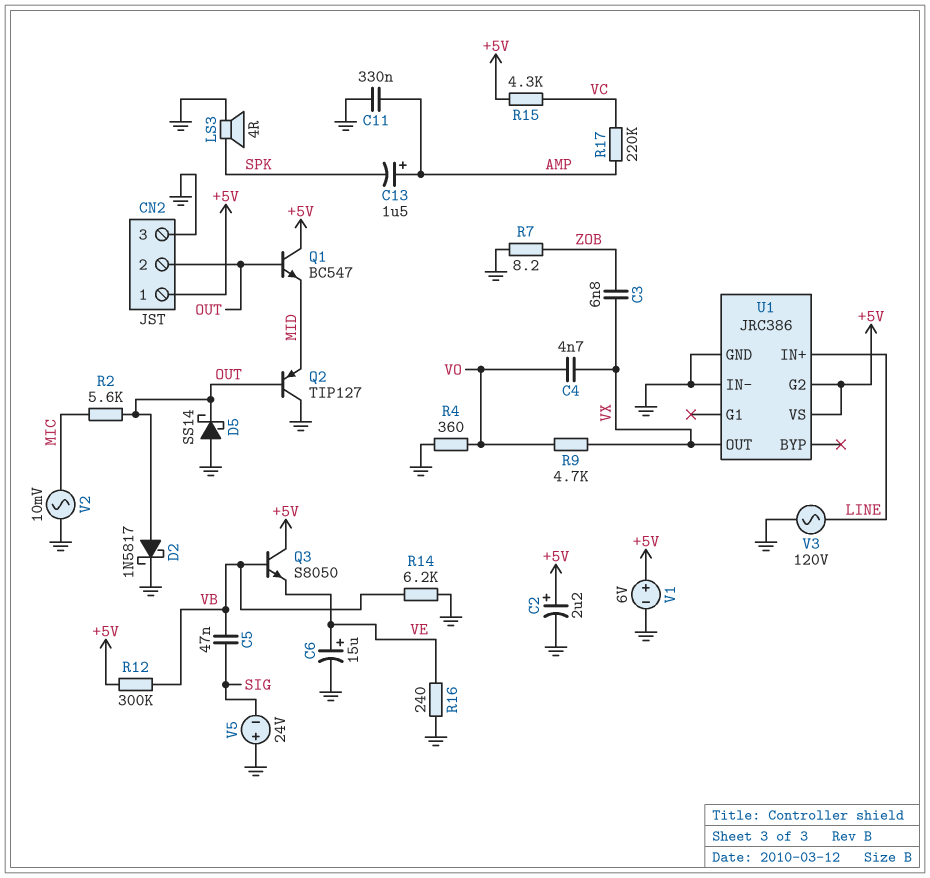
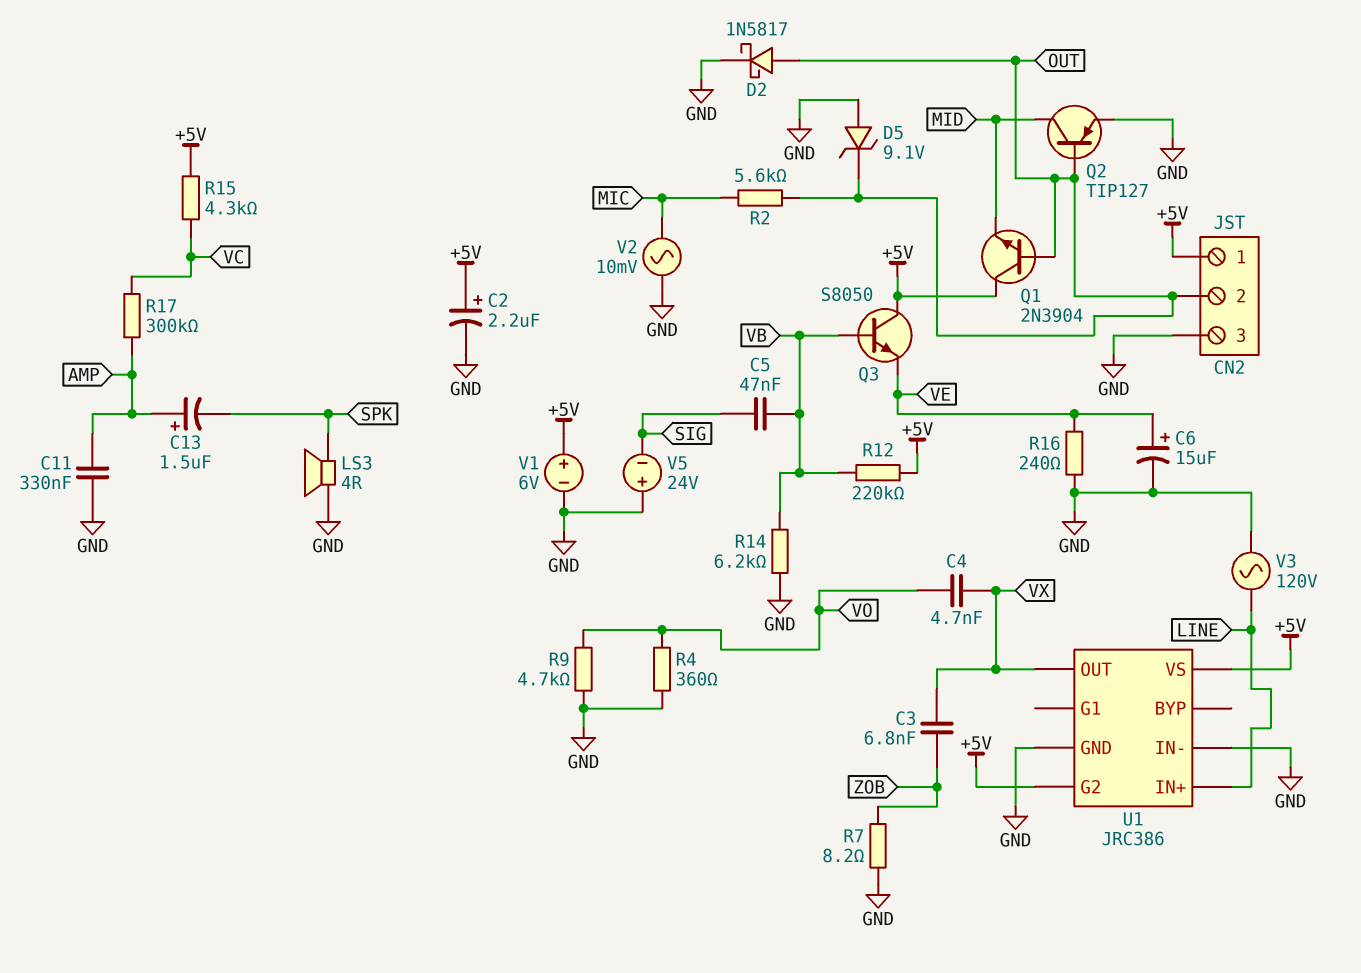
D5: schottky SS14 (A GND, K OUT) -> zener 9.1V (A GND, K OUT)
Q1: NPN BC547 (B OUT, C +5V, E MID) -> NPN 2N3904 (B OUT, C +5V, E MID)
Q2: PNP TIP127 (B OUT, C GND, E MID) -> PNP TIP127 (B OUT, C MID, E GND)
R9: 4.7k (VO, VX) -> 4.7k (GND, VO)
R12: 300k (+5V, VB) -> 220k (+5V, VB)
R17: 220k (AMP, VC) -> 300k (AMP, VC)

